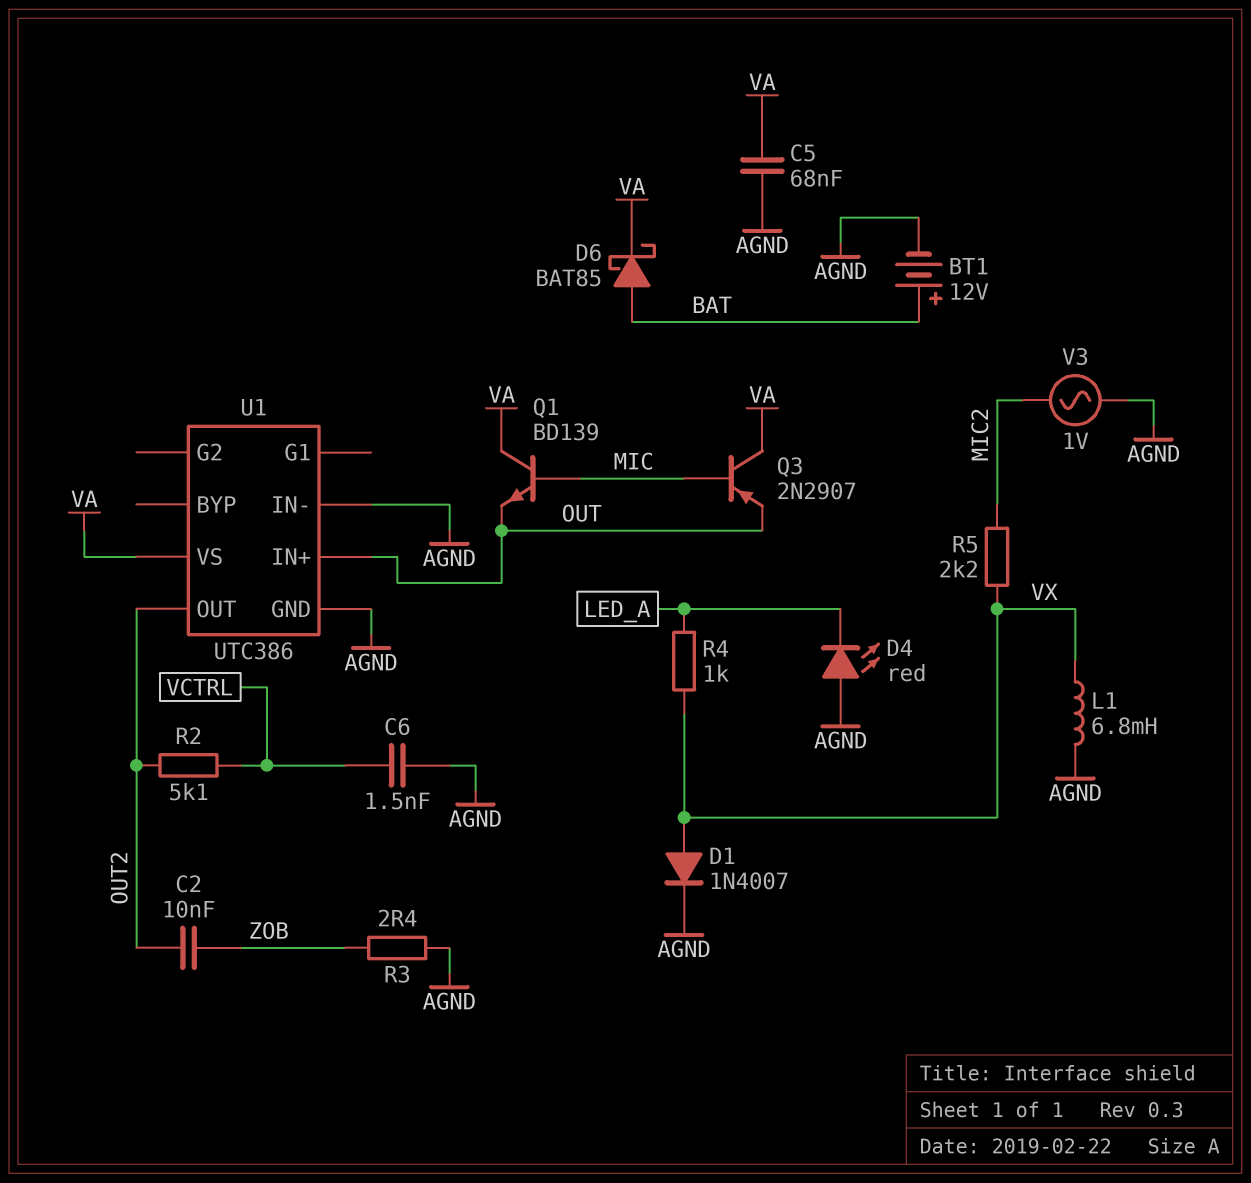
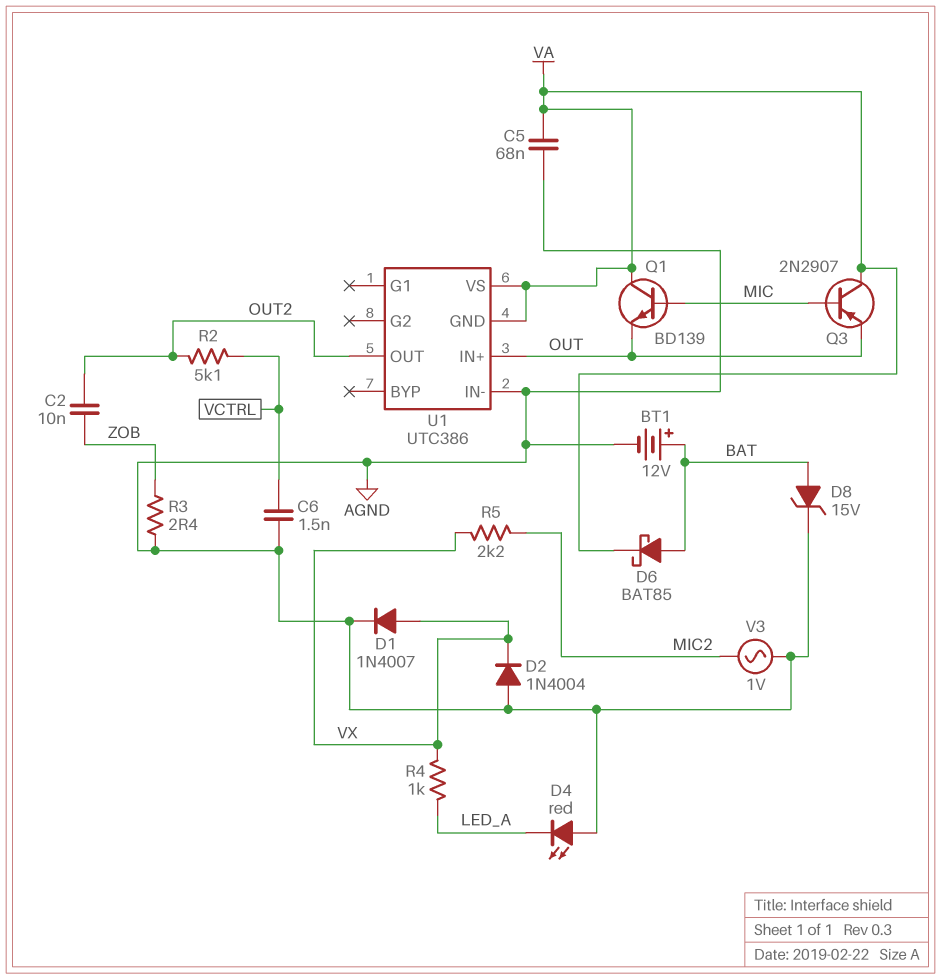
D2: none -> diode 1N4004 (A AGND, K VX)
D8: none -> zener 15V (A BAT, K AGND)
L1: 6.8mH (AGND, VX) -> none
U1 pin GND: AGND -> VA

